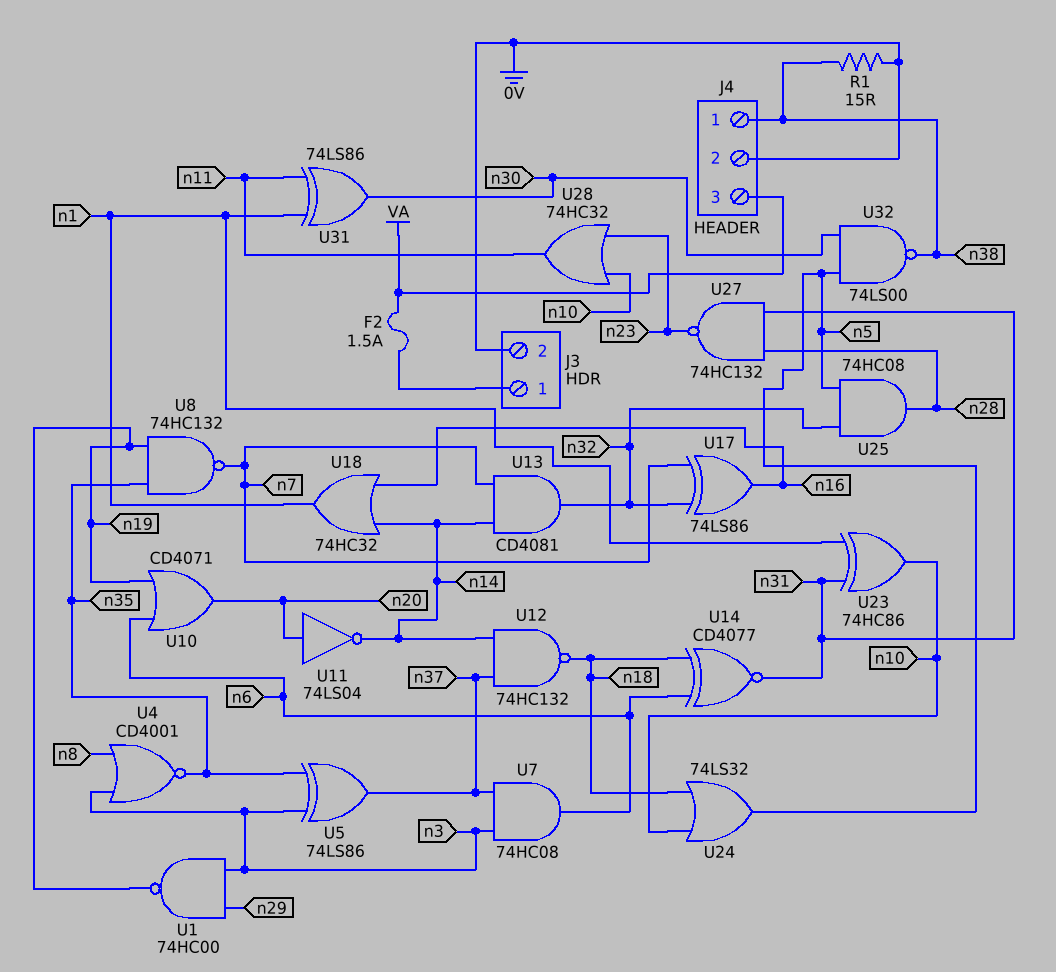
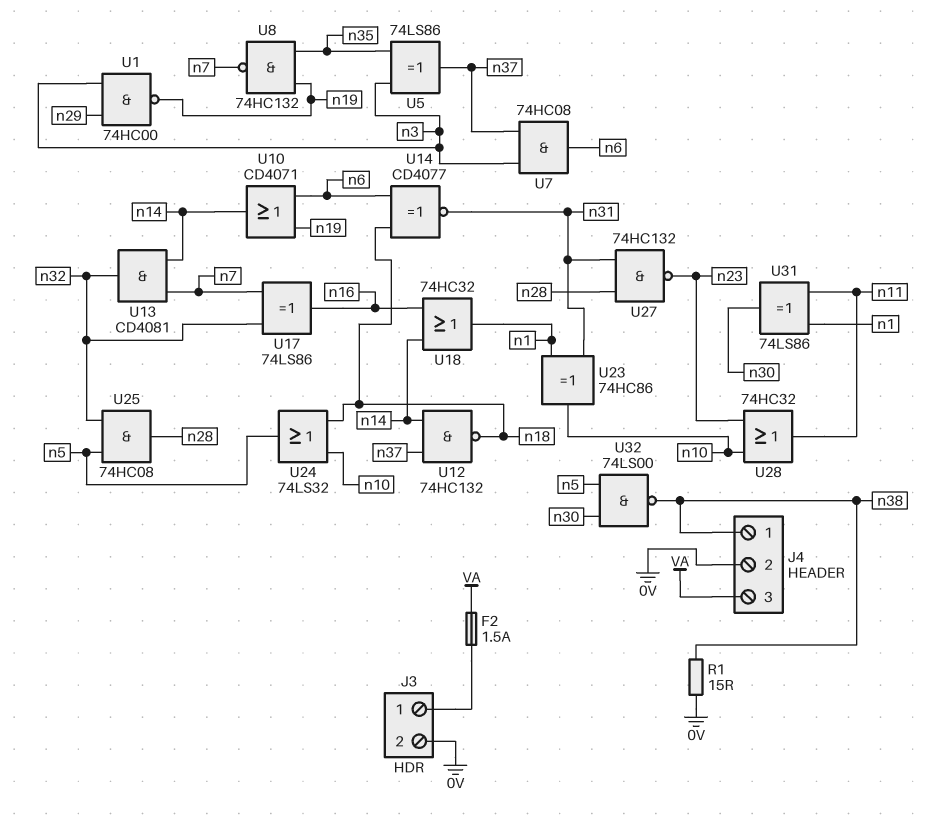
U4: NOR CD4001 (in n3, in n8, out n35) -> none
U10: OR CD4071 (in n6, in n19, out n20) -> OR CD4071 (in n6, in n19, out n14)
U11: NOT 74LS04 (in n20, out n14) -> none

